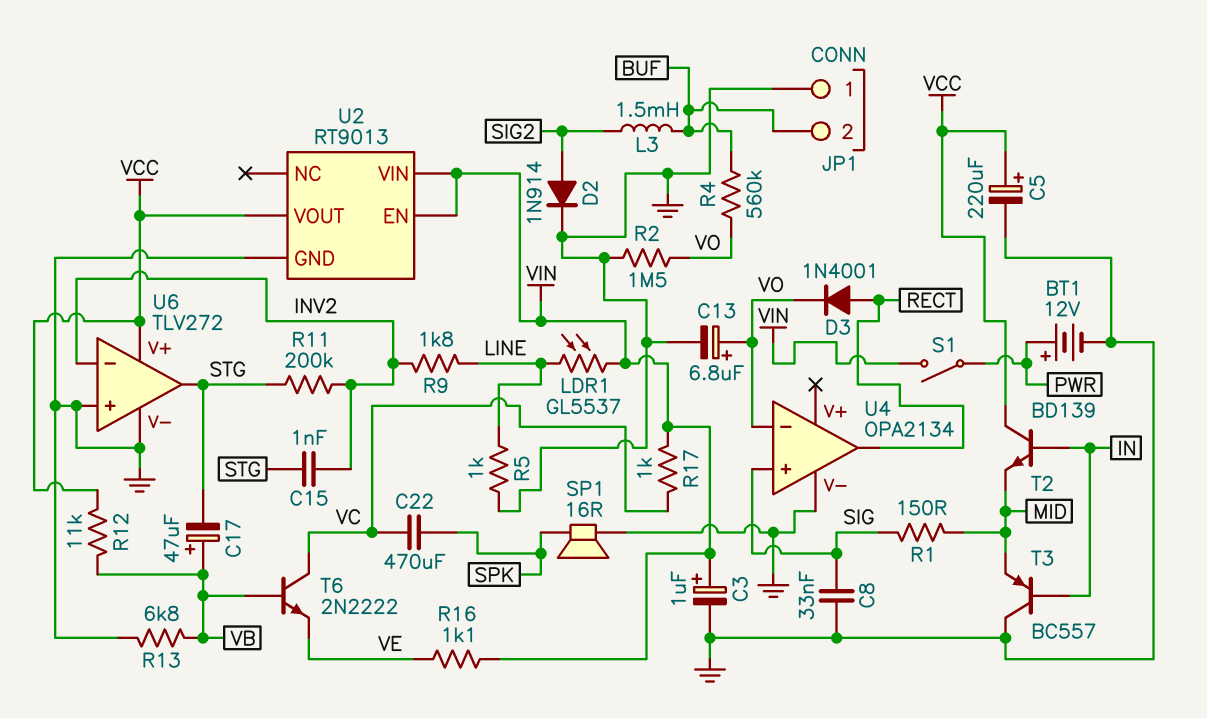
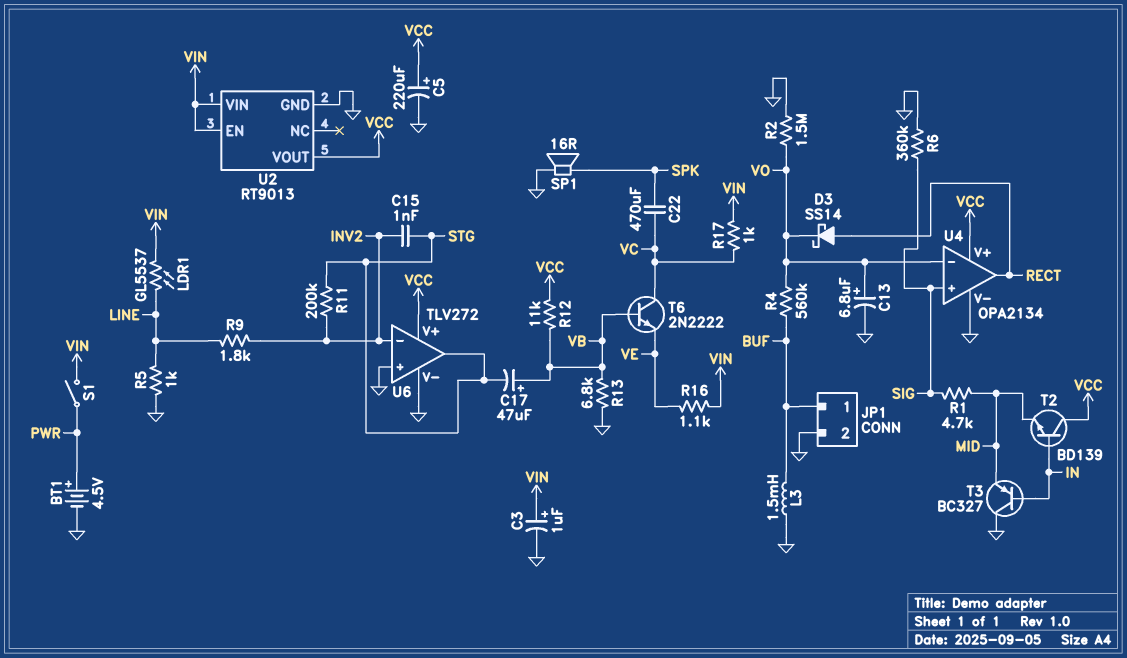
BT1: 12V (plus PWR, minus GND) -> 4.5V (plus PWR, minus GND)
C8: 33nF (GND, SIG) -> none
D2: diode 1N914 (A SIG2, K GND) -> none
D3: diode 1N4001 (A RECT, K VO) -> schottky SS14 (A RECT, K VO)
JP1 pin 1: GND -> BUF
JP1 pin 2: BUF -> GND
L3: 1.5mH (BUF, SIG2) -> 1.5mH (BUF, GND)
R1: 150 (MID, SIG) -> 4.7k (MID, SIG)
R6: none -> 360k (GND, SIG)
T3: PNP BC557 (B IN, C GND, E MID) -> PNP BC327 (B IN, C GND, E MID)
U4 pin V+: none -> VCC

